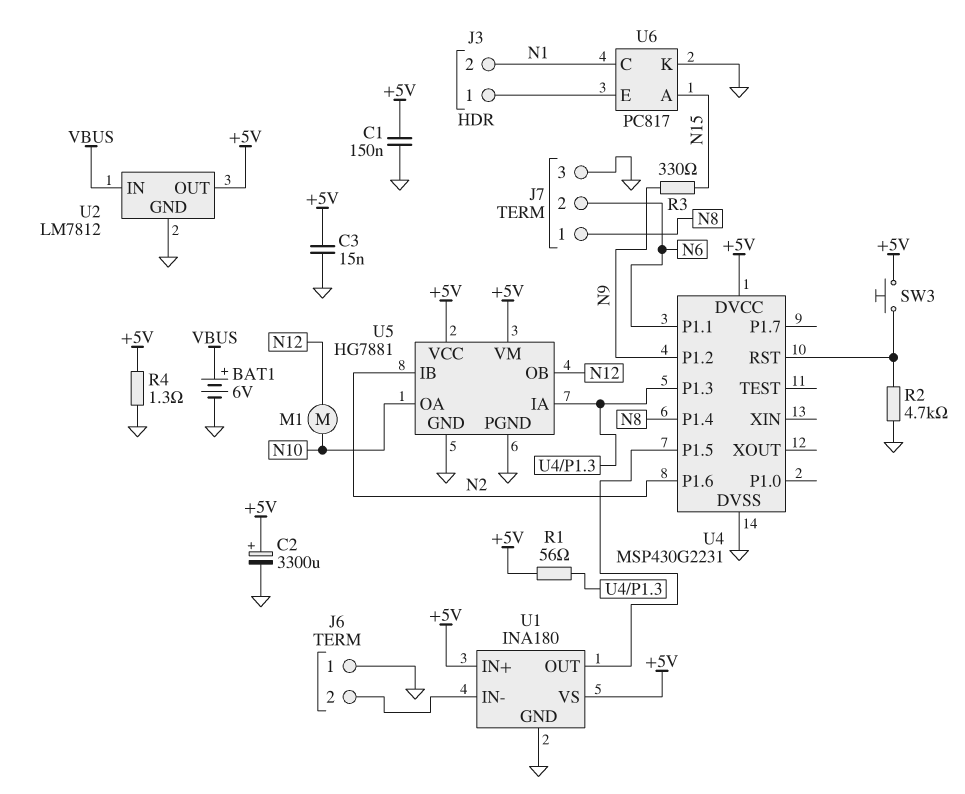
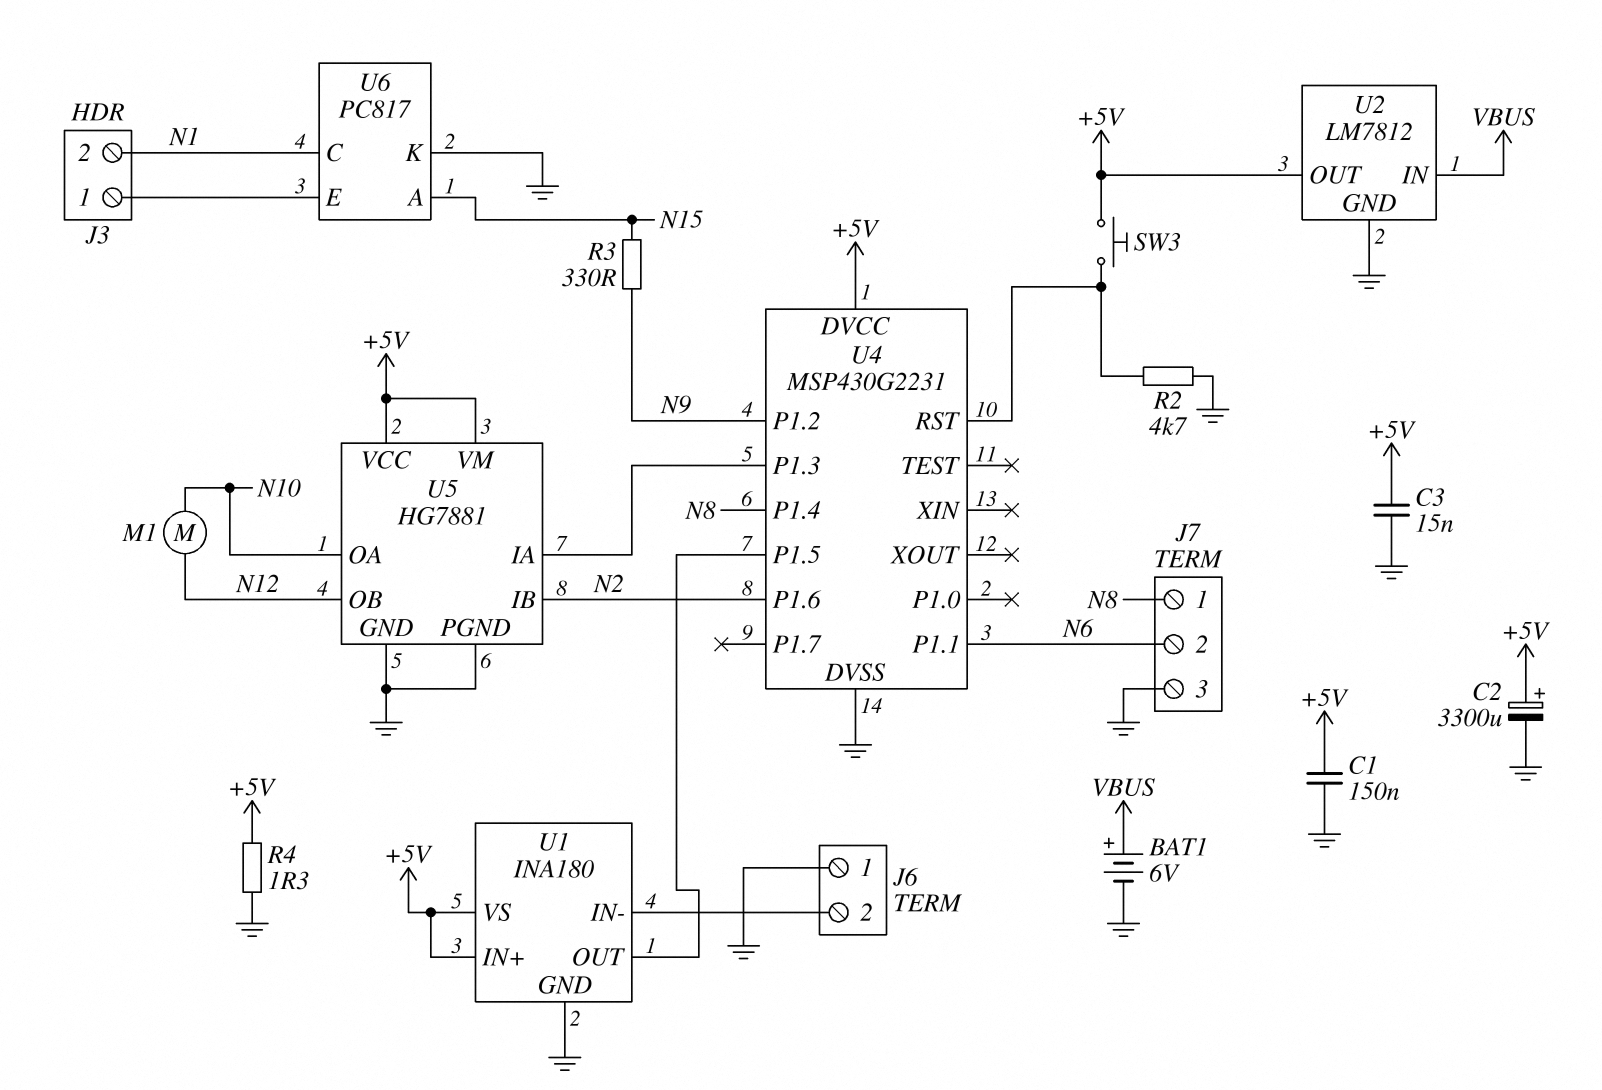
R1: 56 (+5V, U4/P1.3) -> none

